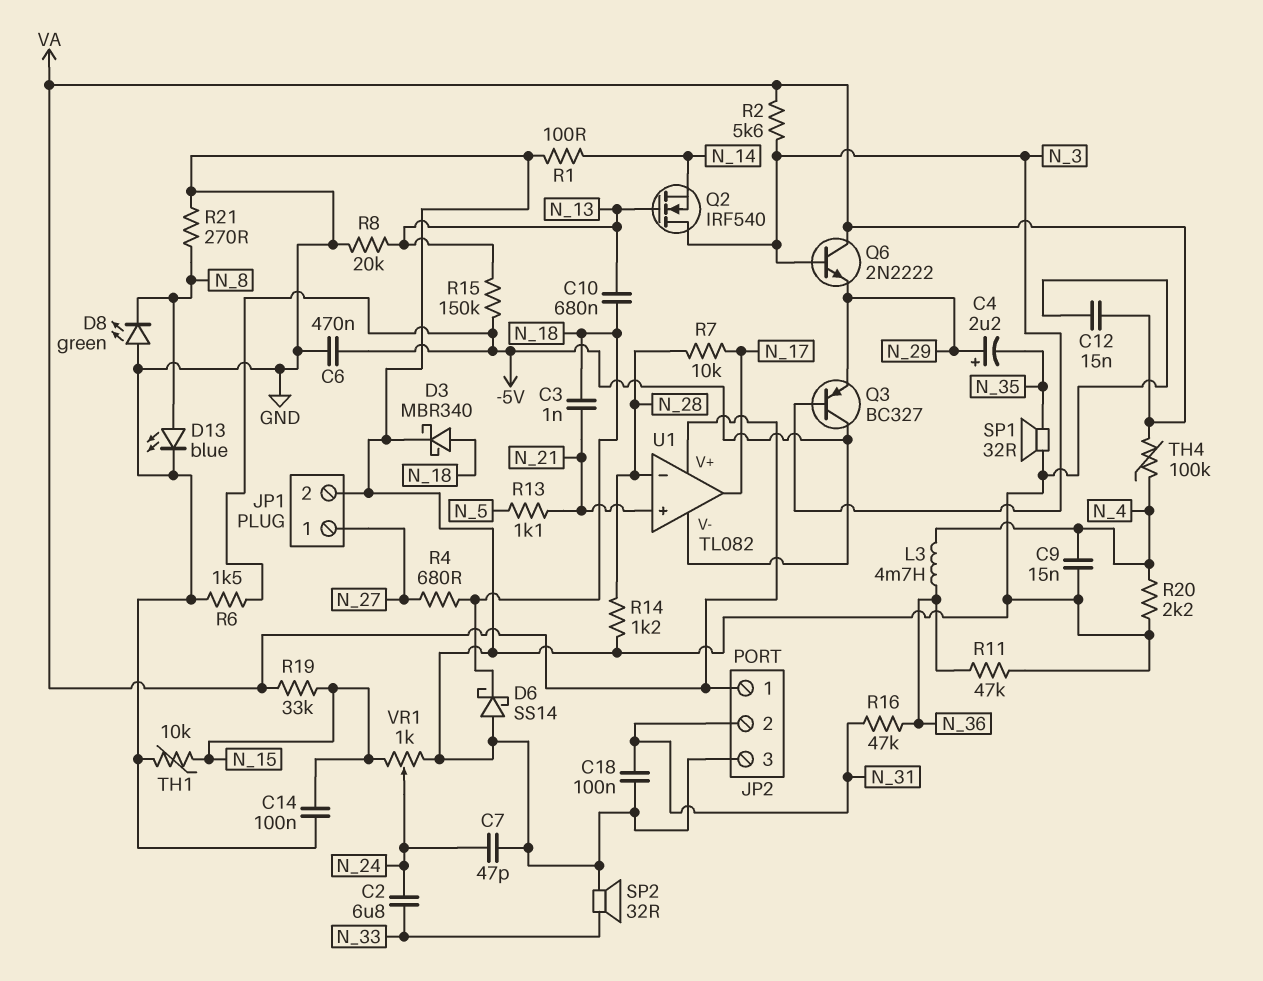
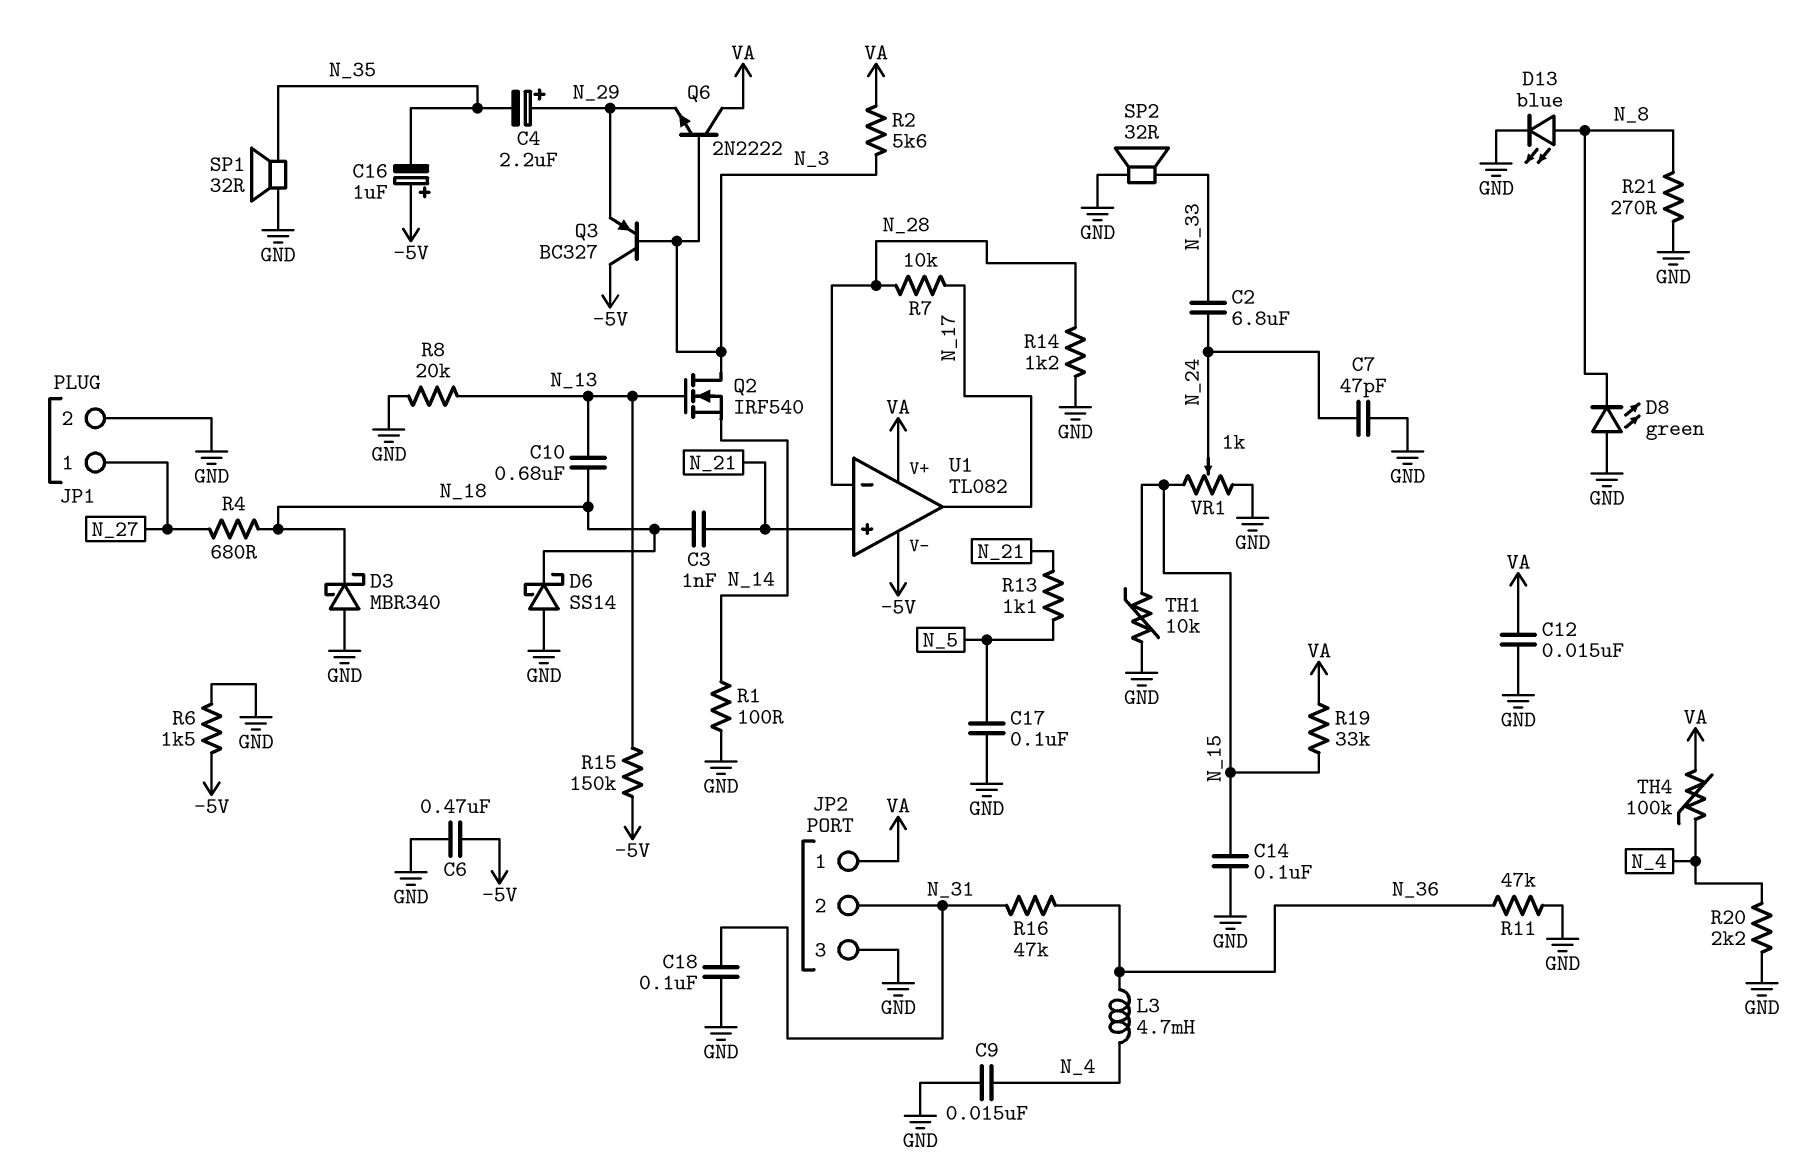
C16: none -> 1uF (plus -5V, minus N_35)
C17: none -> 100nF (GND, N_5)
D3: schottky MBR340 (A N_18, K GND) -> schottky MBR340 (A GND, K N_18)

